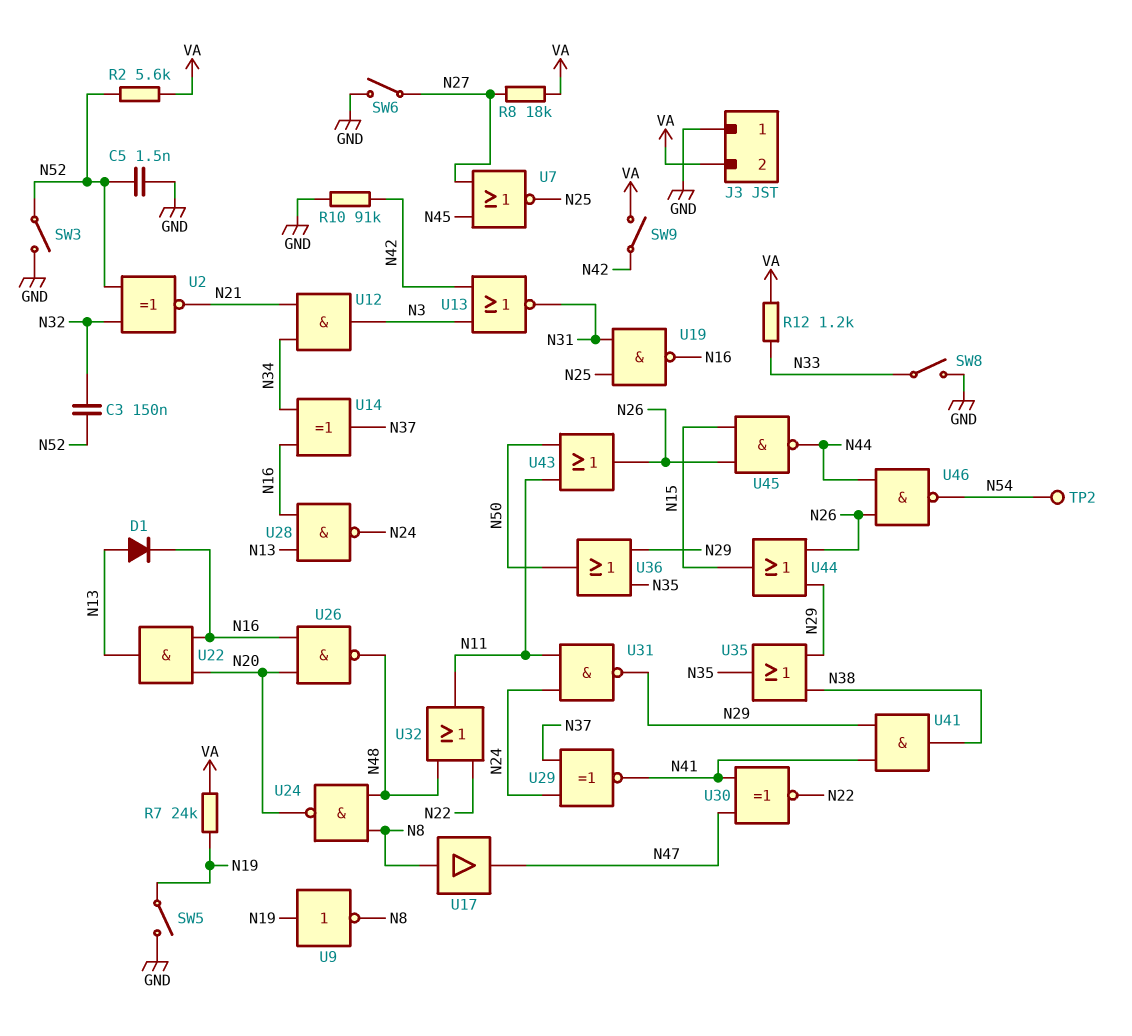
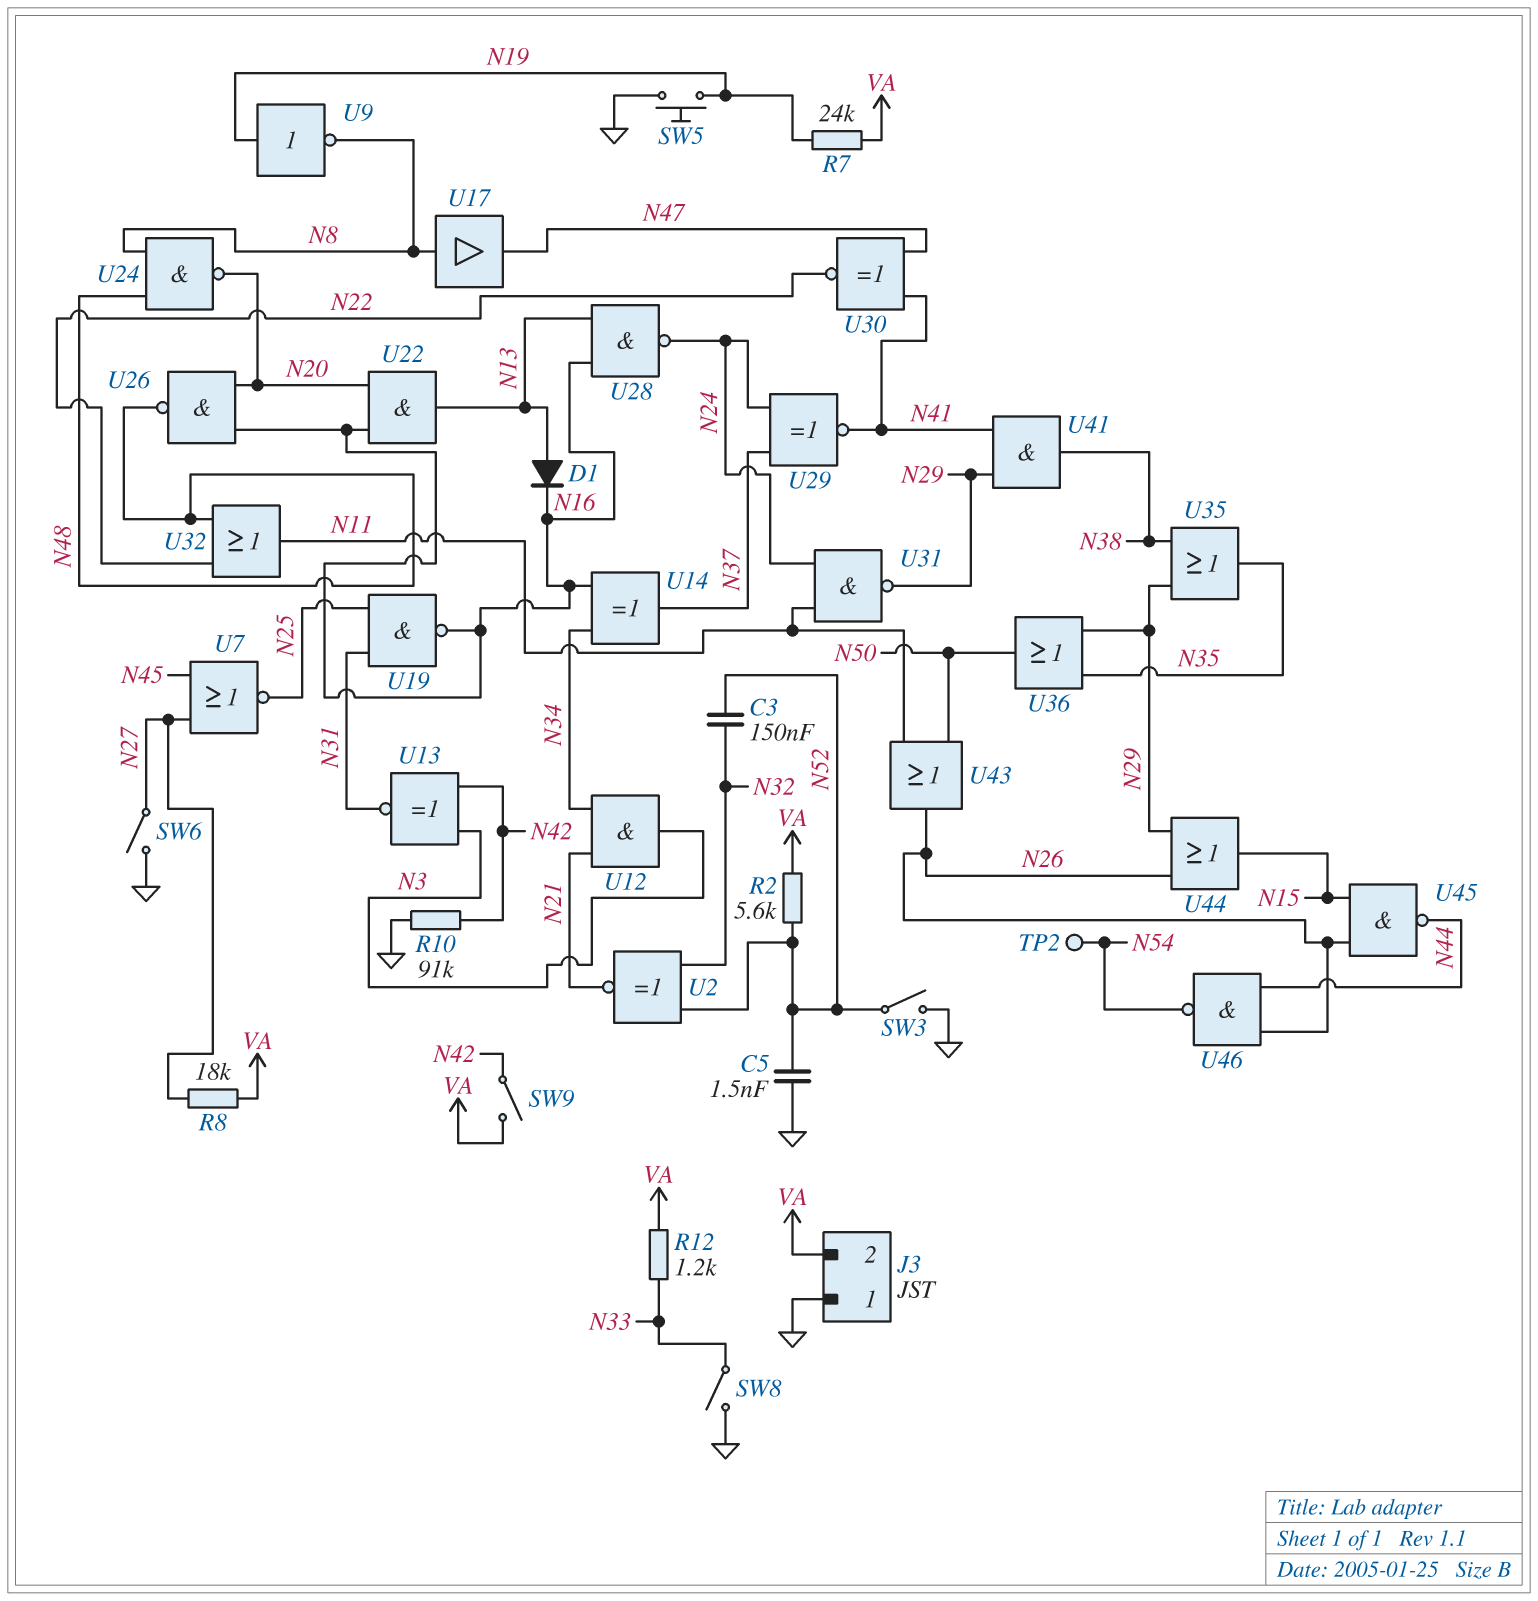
SW5: switch (GND, N19) -> button (GND, N19)
U13: NOR (in N3, in N42, out N31) -> XNOR (in N3, in N42, out N31)

